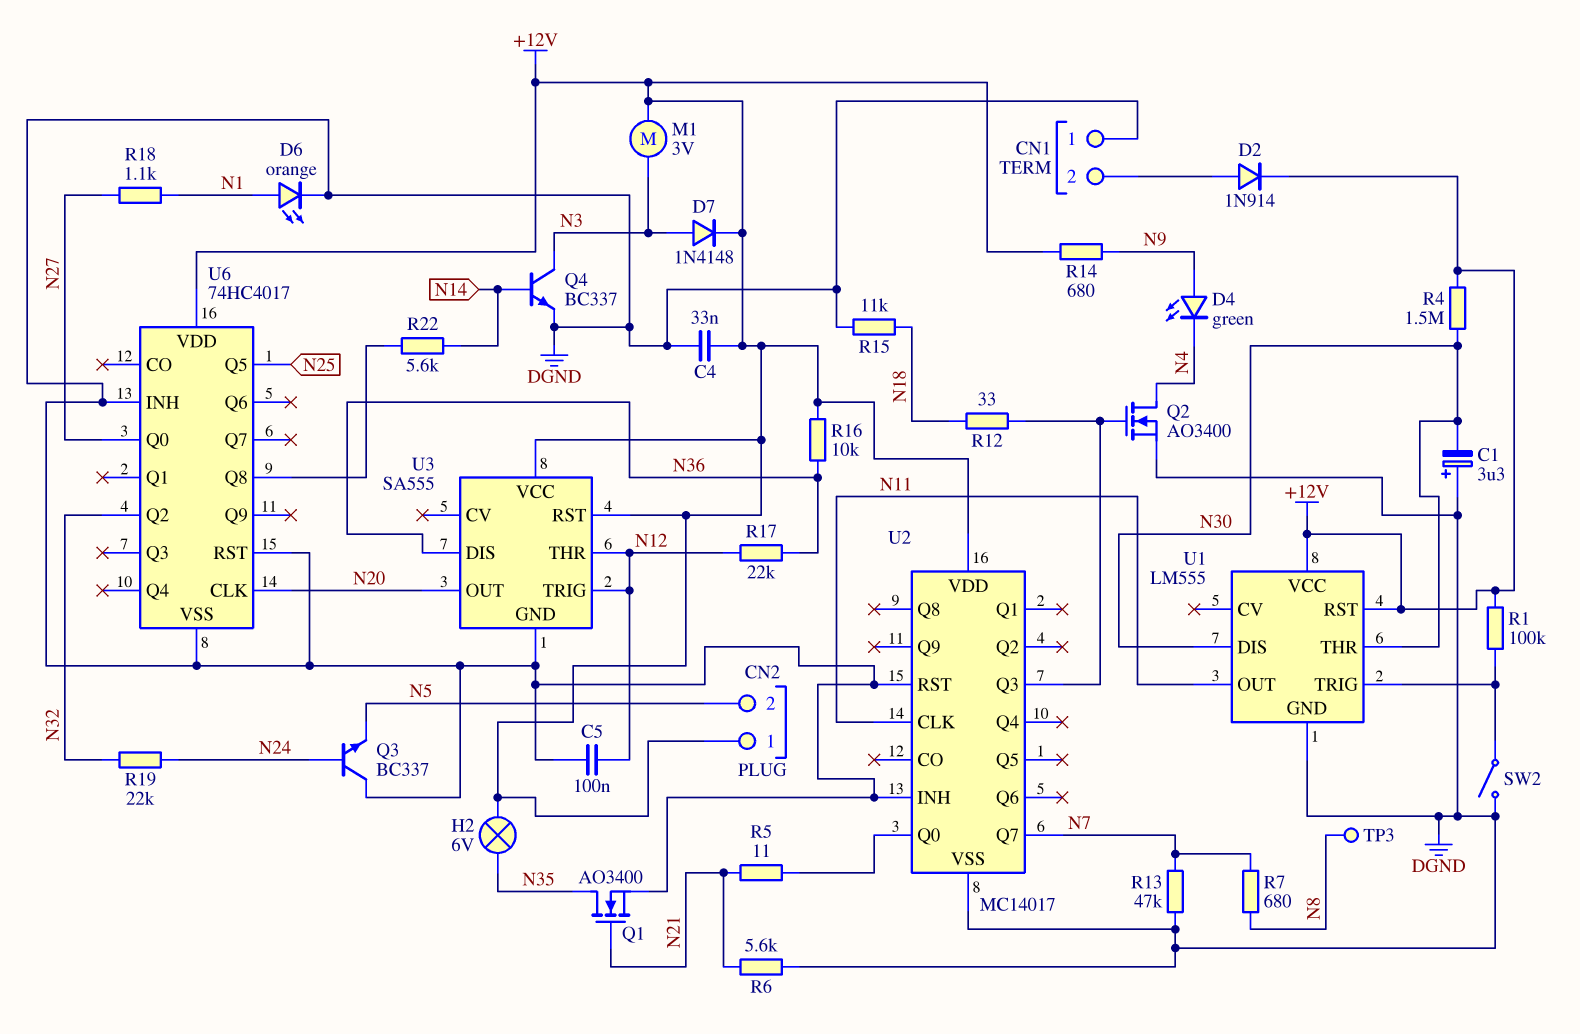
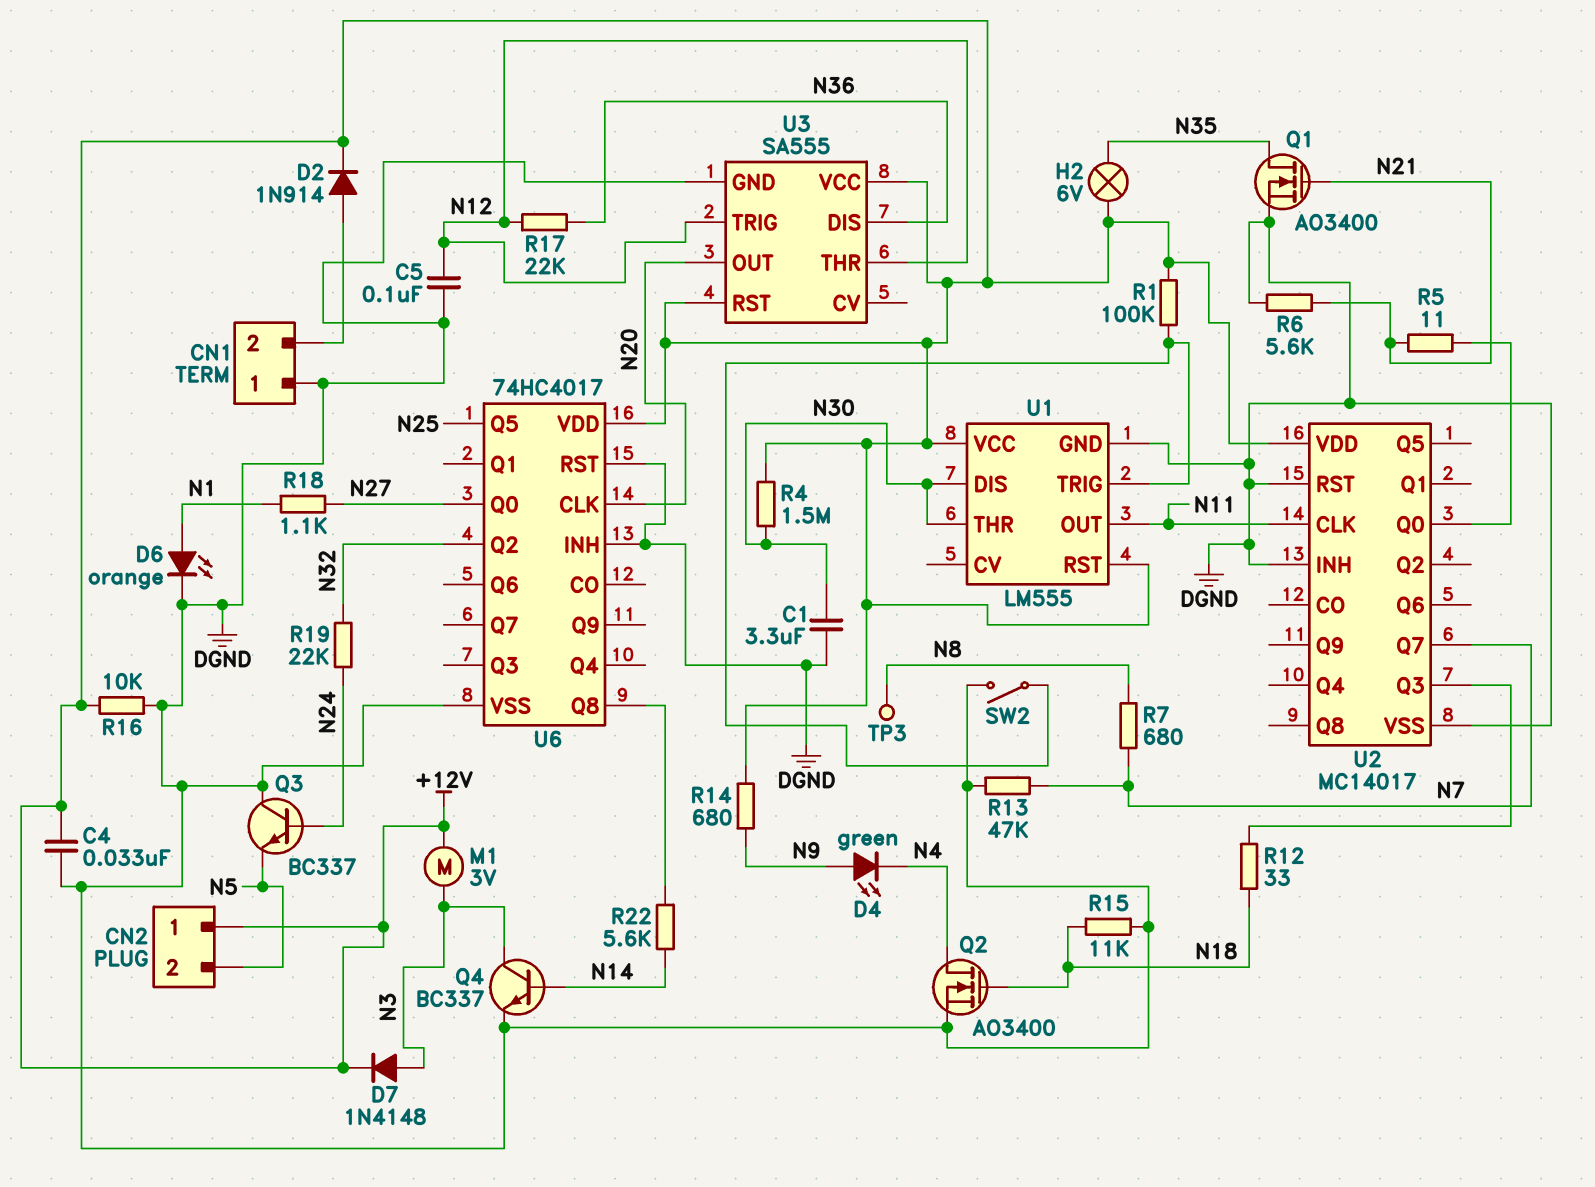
C1: 3.3uF (plus DGND, minus N30) -> 3.3uF (DGND, N30)
Q2: NMOS AO3400 (G U2/Q3, D N4, S DGND) -> NMOS AO3400 (G N18, D N4, S DGND)
R16: 10k (+12V, N36) -> 10k (+12V, DGND)

